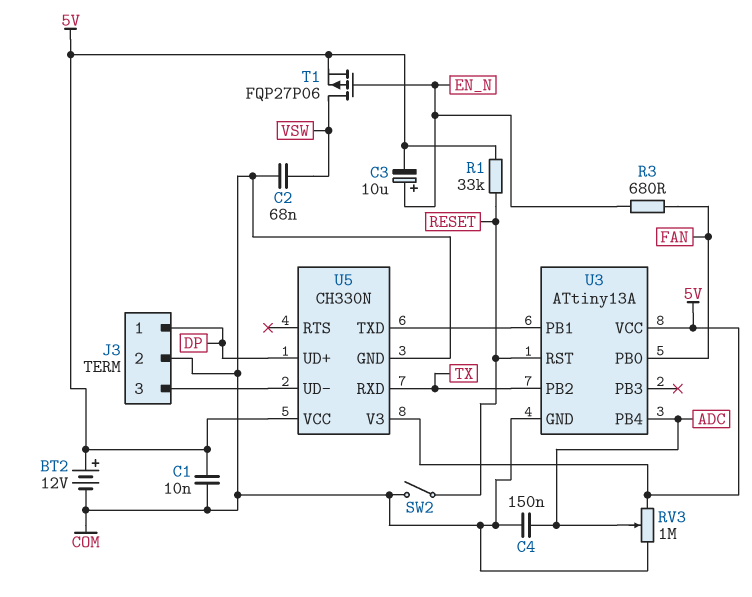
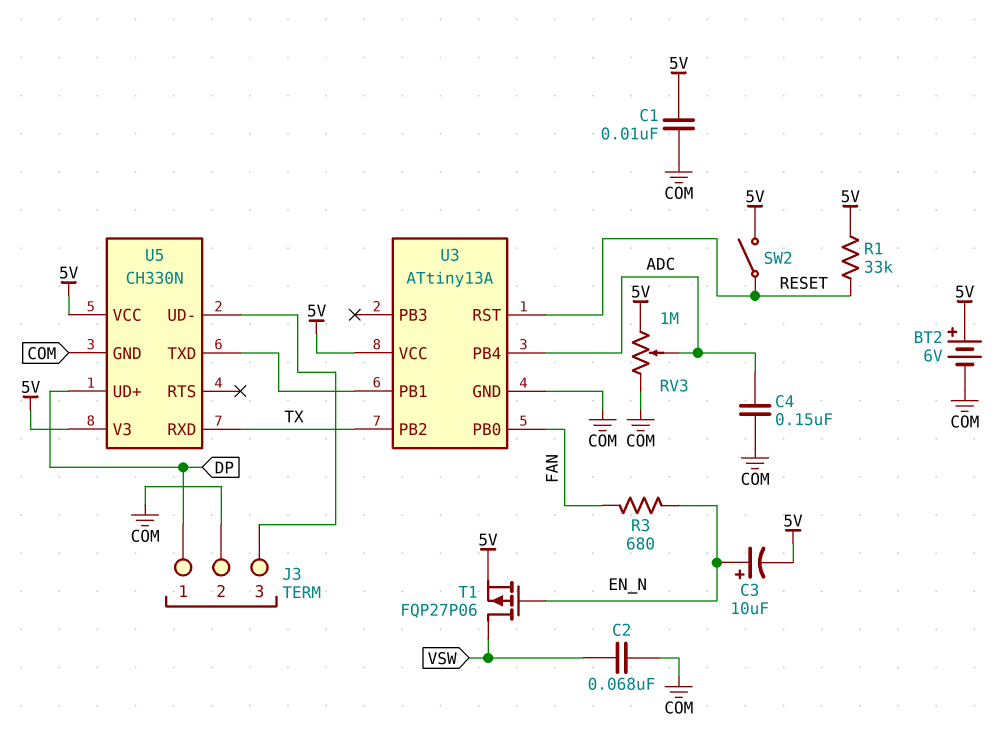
BT2: 12V (plus 5V, minus COM) -> 6V (plus 5V, minus COM)
SW2: switch (COM, RESET) -> switch (5V, RESET)

